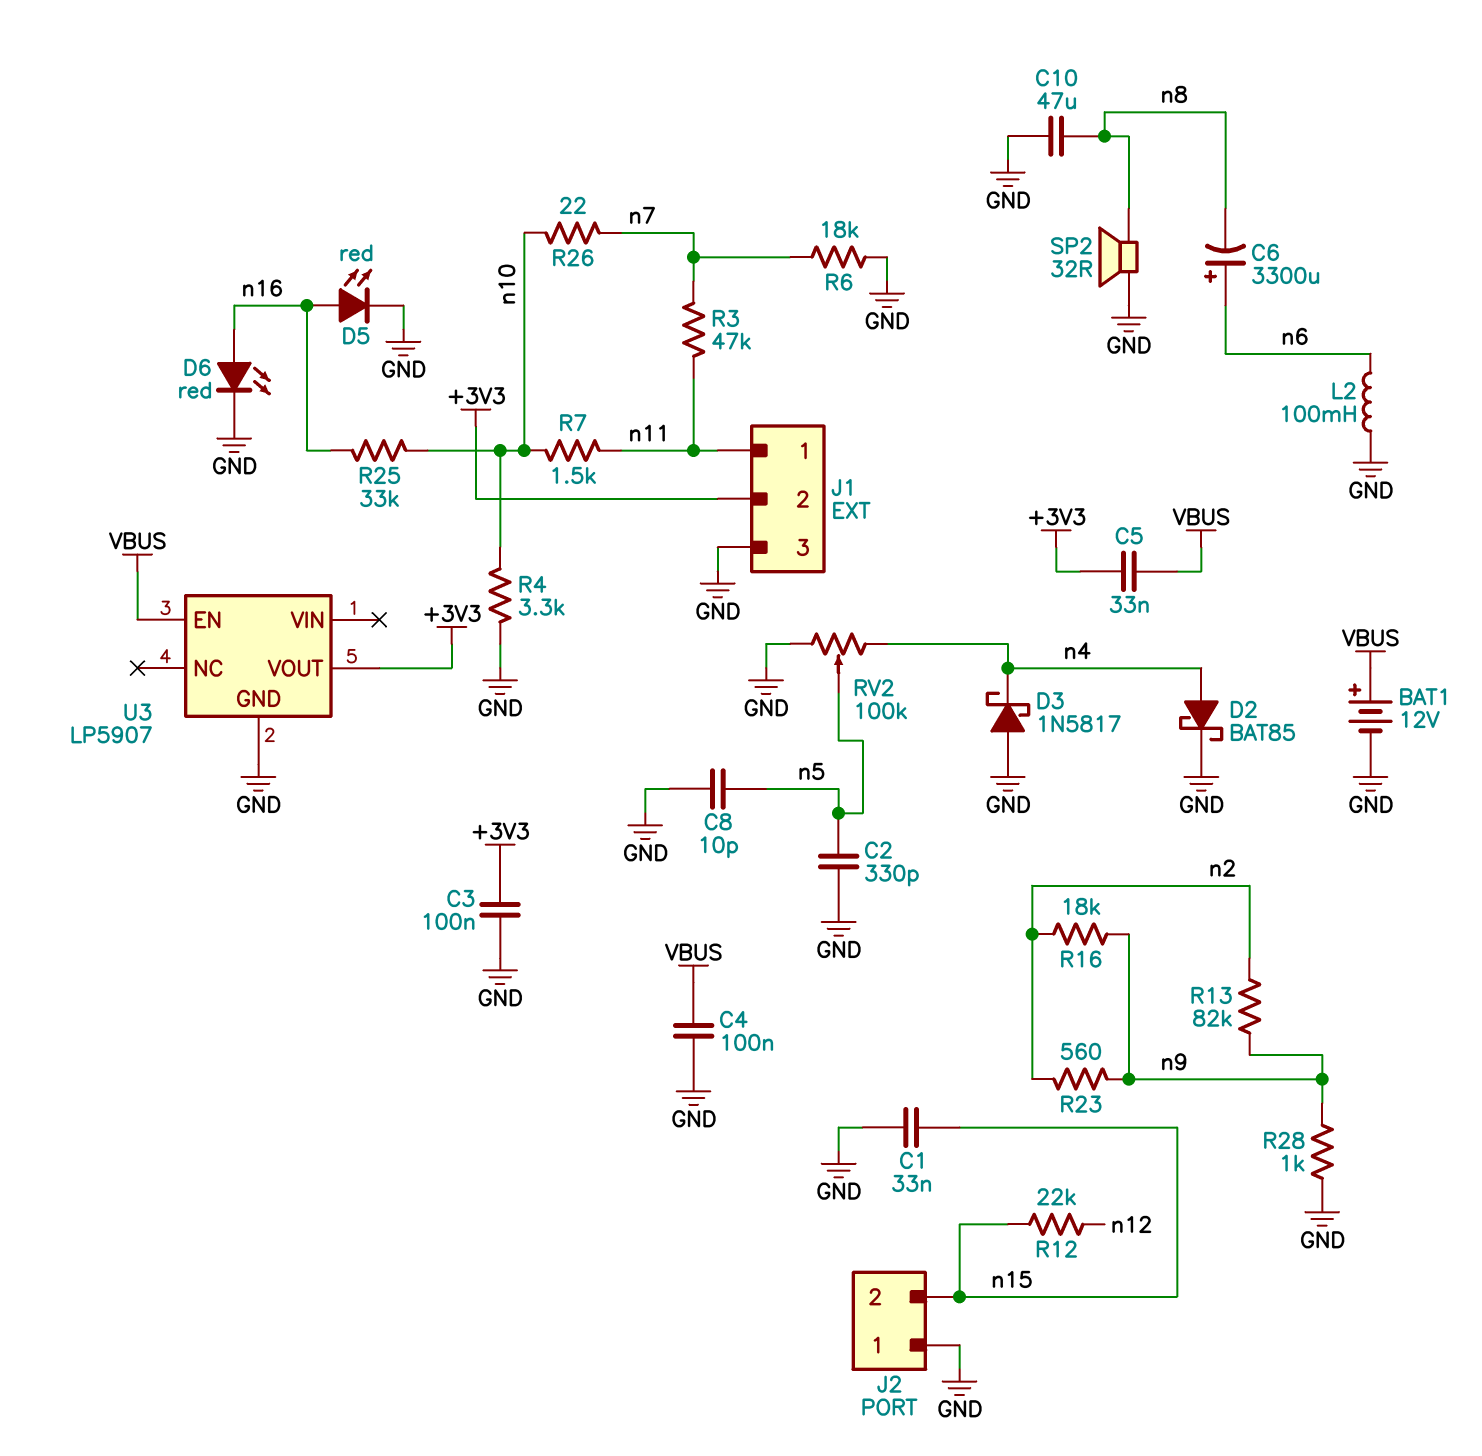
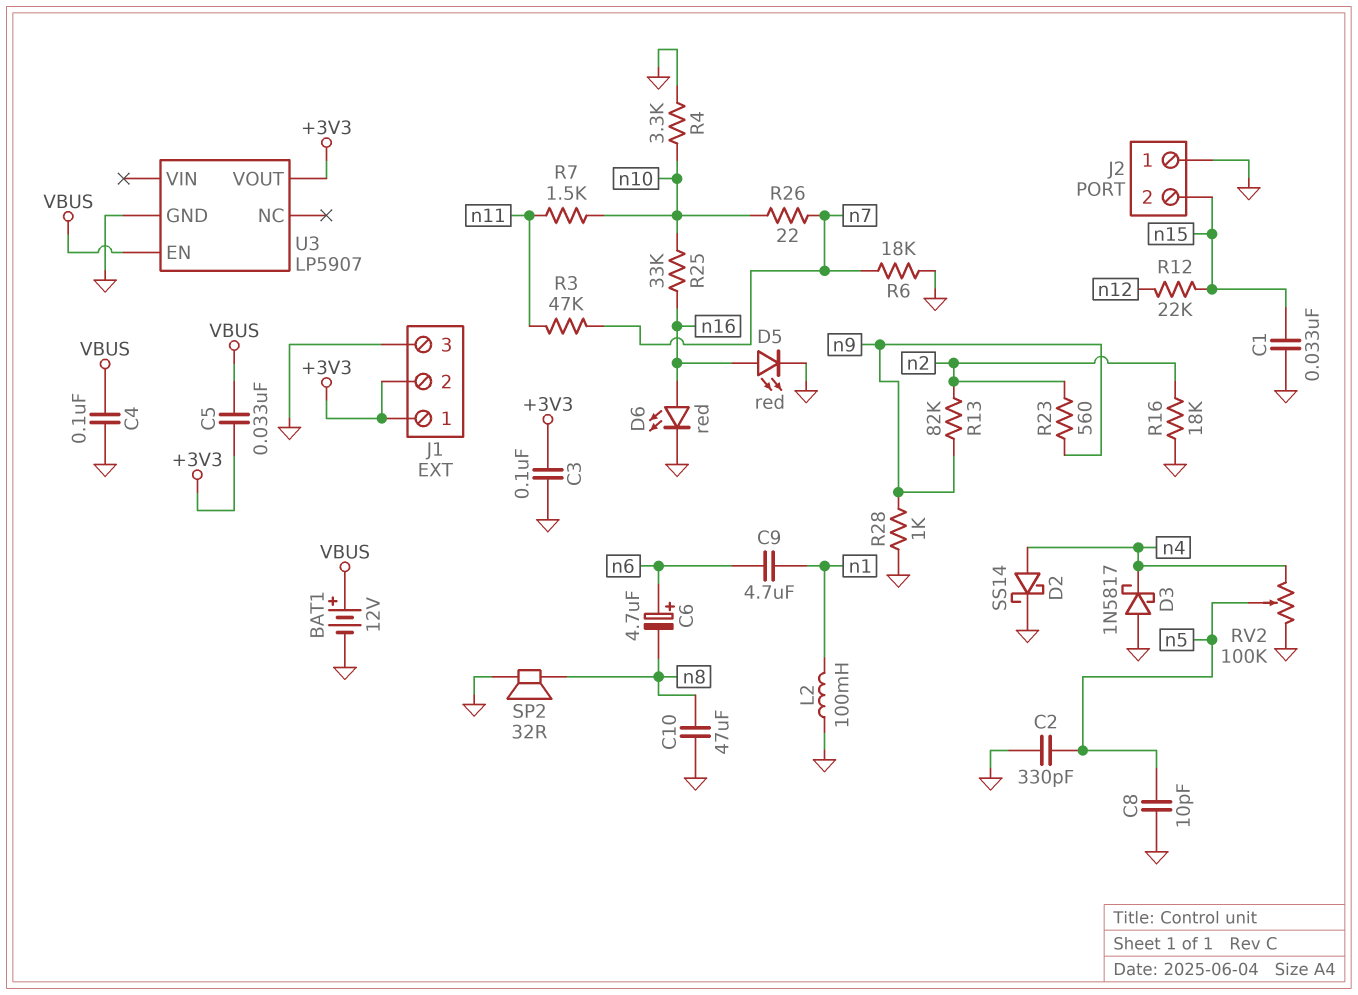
C6: 3300uF (plus n6, minus n8) -> 4.7uF (plus n6, minus n8)
C9: none -> 4.7uF (n1, n6)
D2: schottky BAT85 (A n4, K GND) -> schottky SS14 (A n4, K GND)
J1 pin 1: n11 -> +3V3
L2: 100mH (GND, n6) -> 100mH (GND, n1)
R16: 18k (n2, n9) -> 18k (GND, n2)

